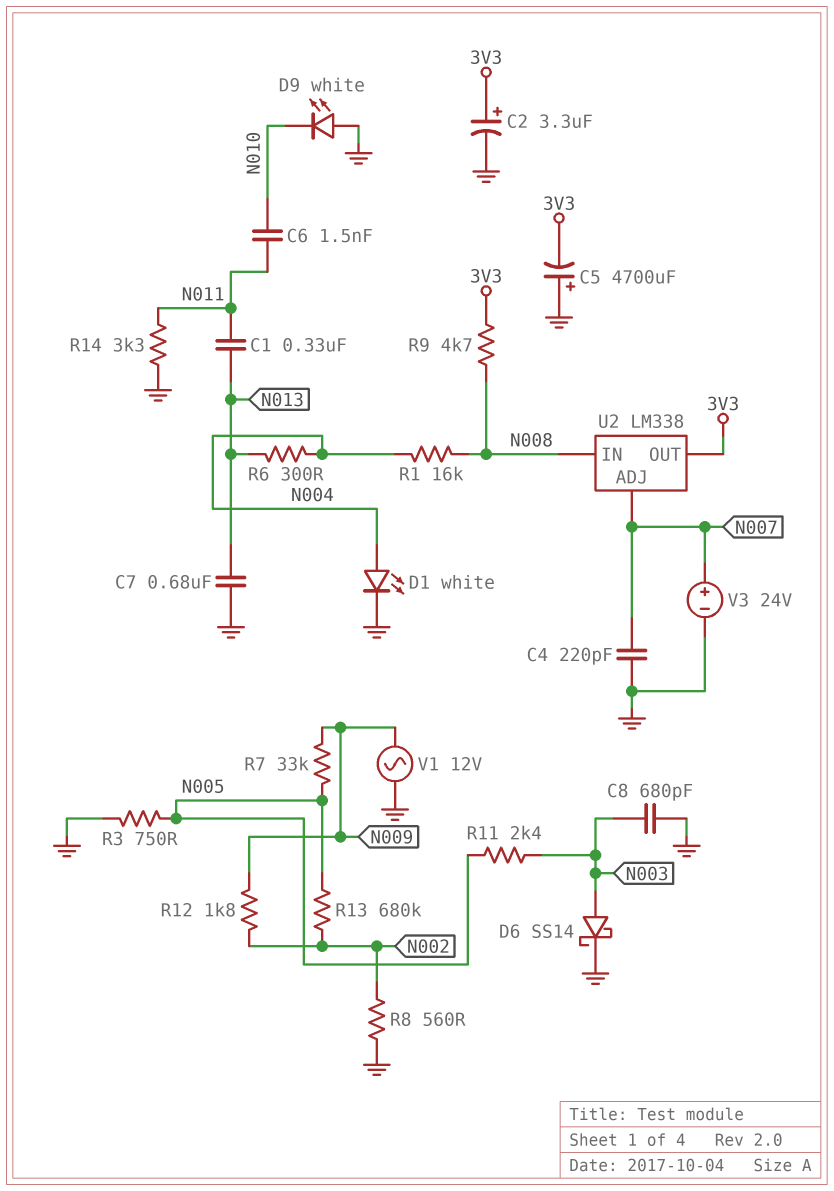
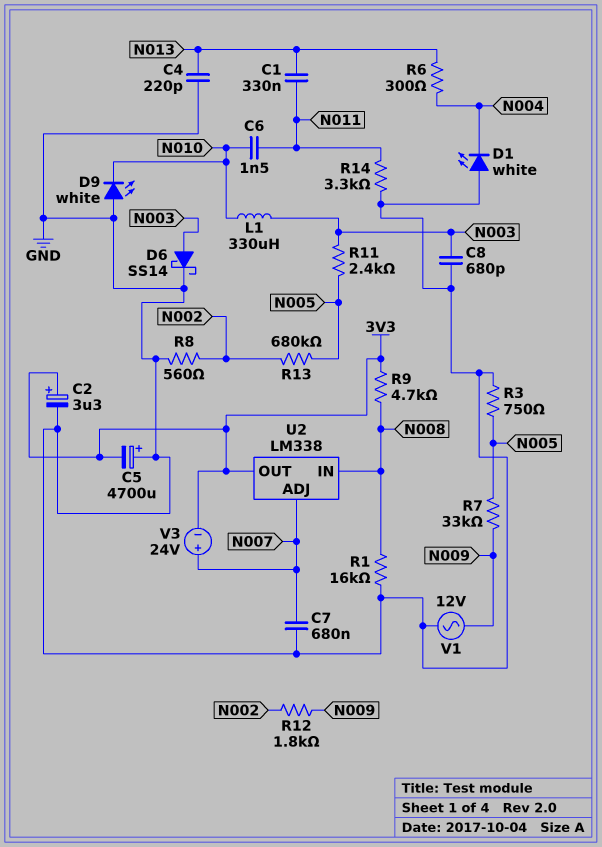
C4: 220pF (GND, N007) -> 220pF (GND, N013)
C7: 680nF (GND, N013) -> 680nF (GND, N007)
D1: LED white (A N004, K GND) -> LED white (A GND, K N004)
L1: none -> 330uH (N003, N010)
R1: 16k (N004, N008) -> 16k (GND, N008)
V3: 24V (plus N007, minus GND) -> 24V (plus N007, minus 3V3)

